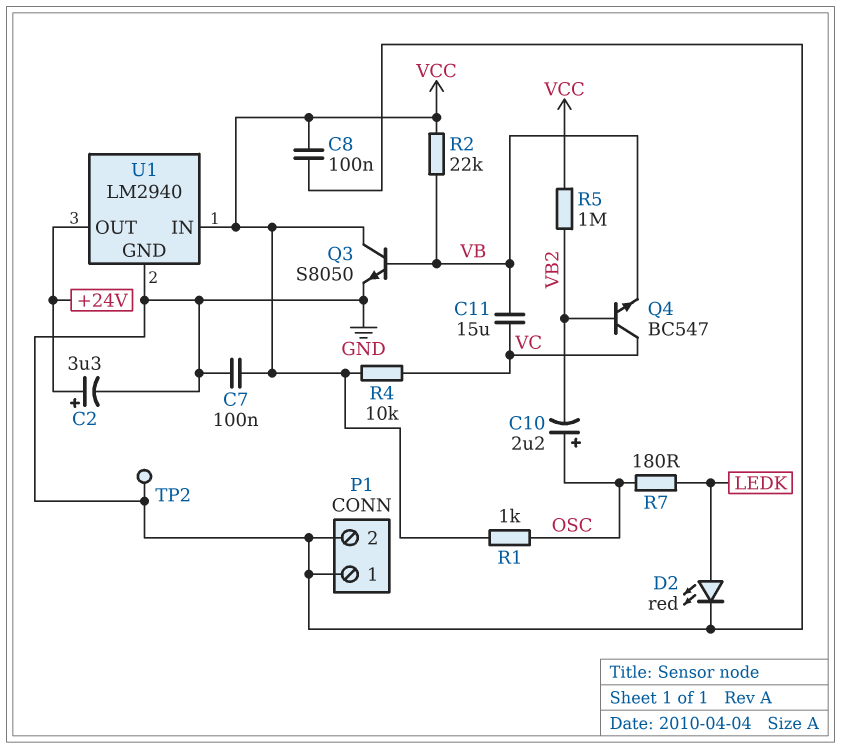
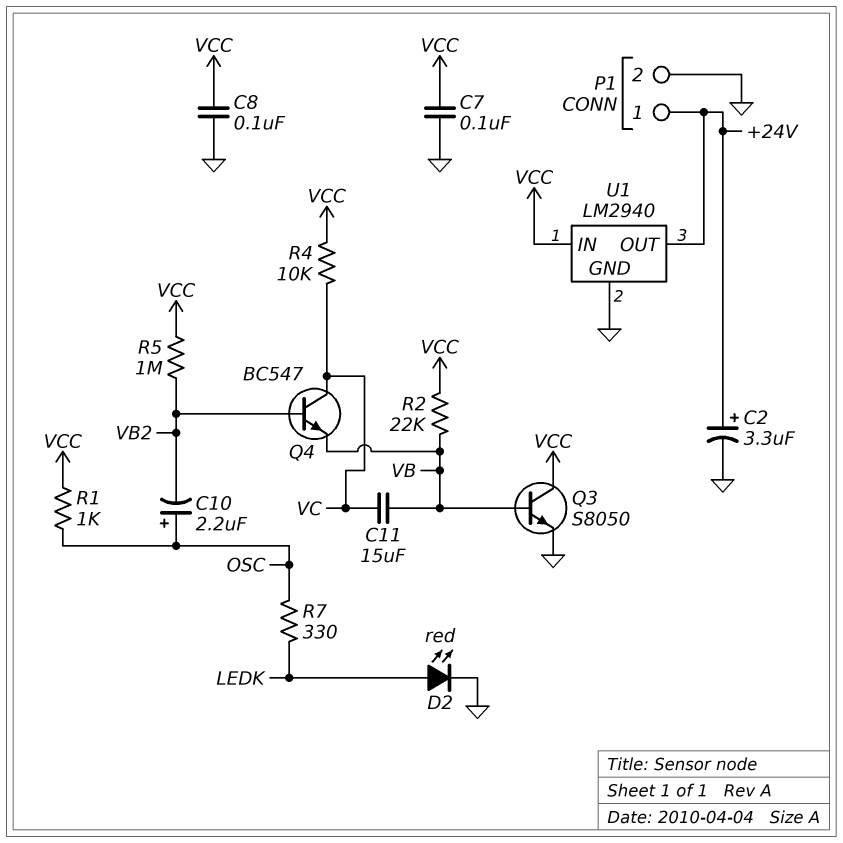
P1 pin 1: GND -> +24V
R7: 180 (LEDK, OSC) -> 330 (LEDK, OSC)
TP2: test point (GND) -> none

